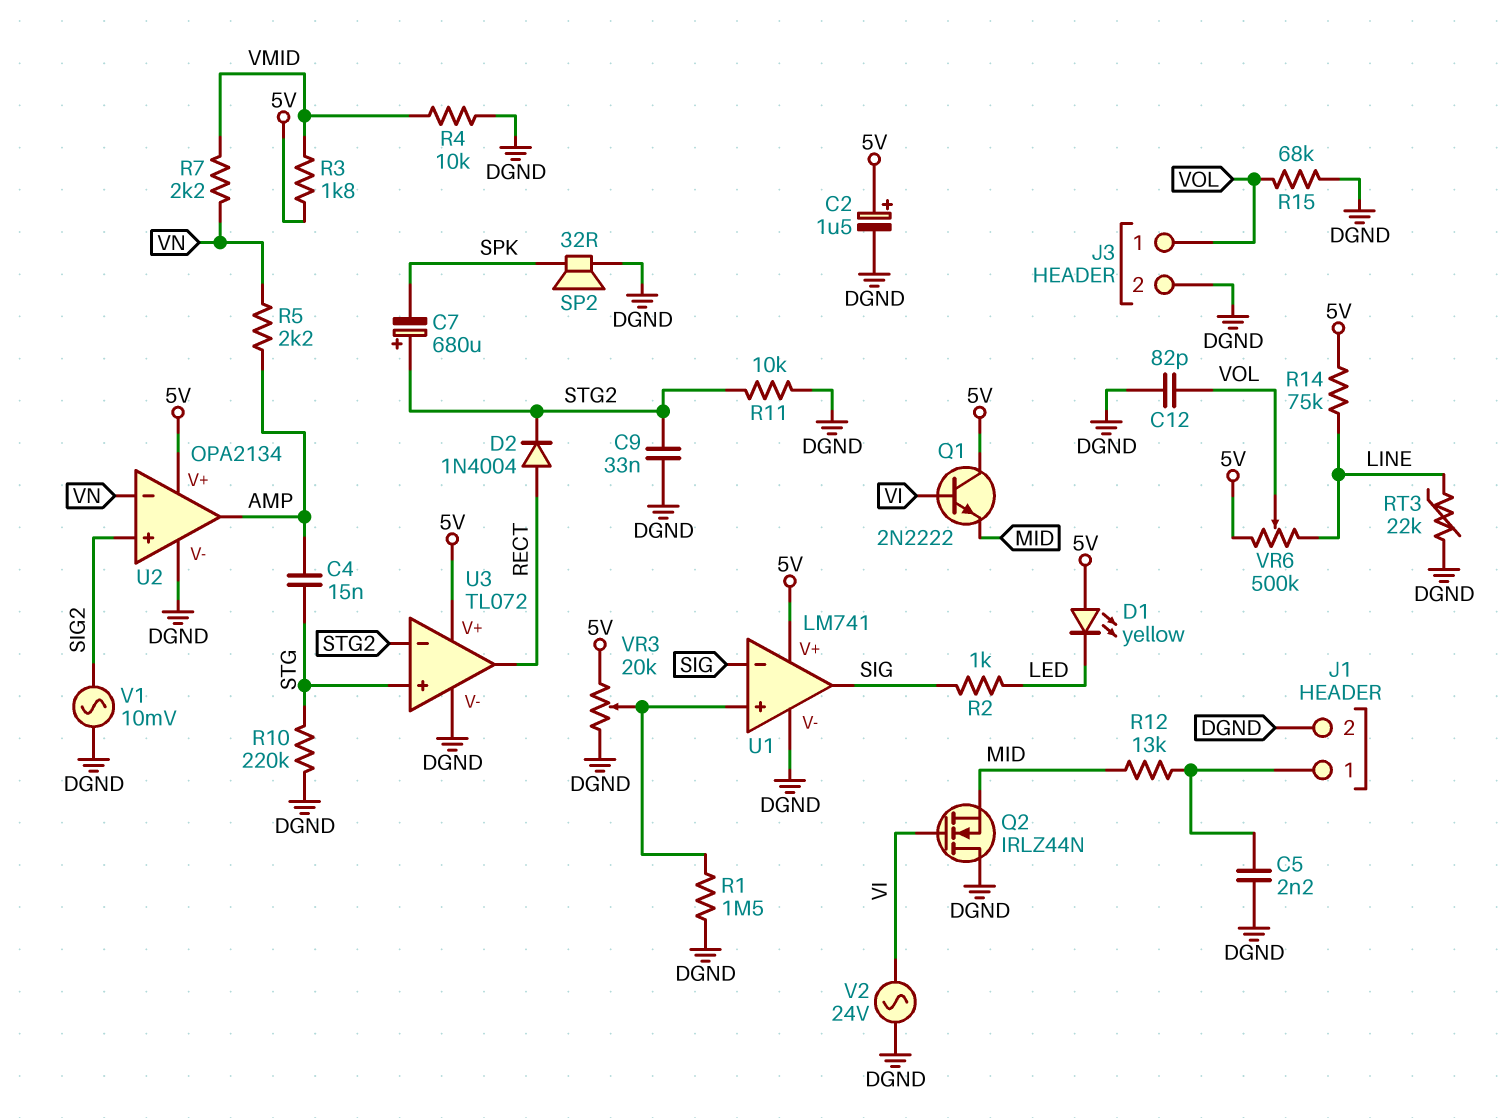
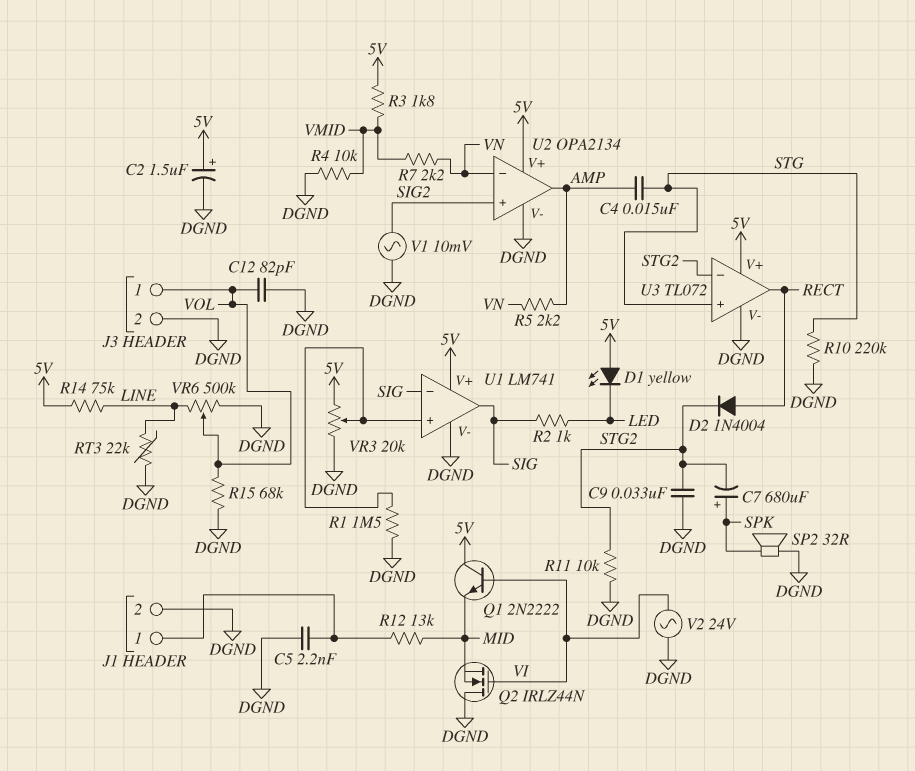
C7: 680uF (plus STG2, minus SPK) -> 680uF (plus SPK, minus STG2)
VR6: 500k (5V, LINE, wiper VOL) -> 500k (DGND, LINE, wiper VOL)

